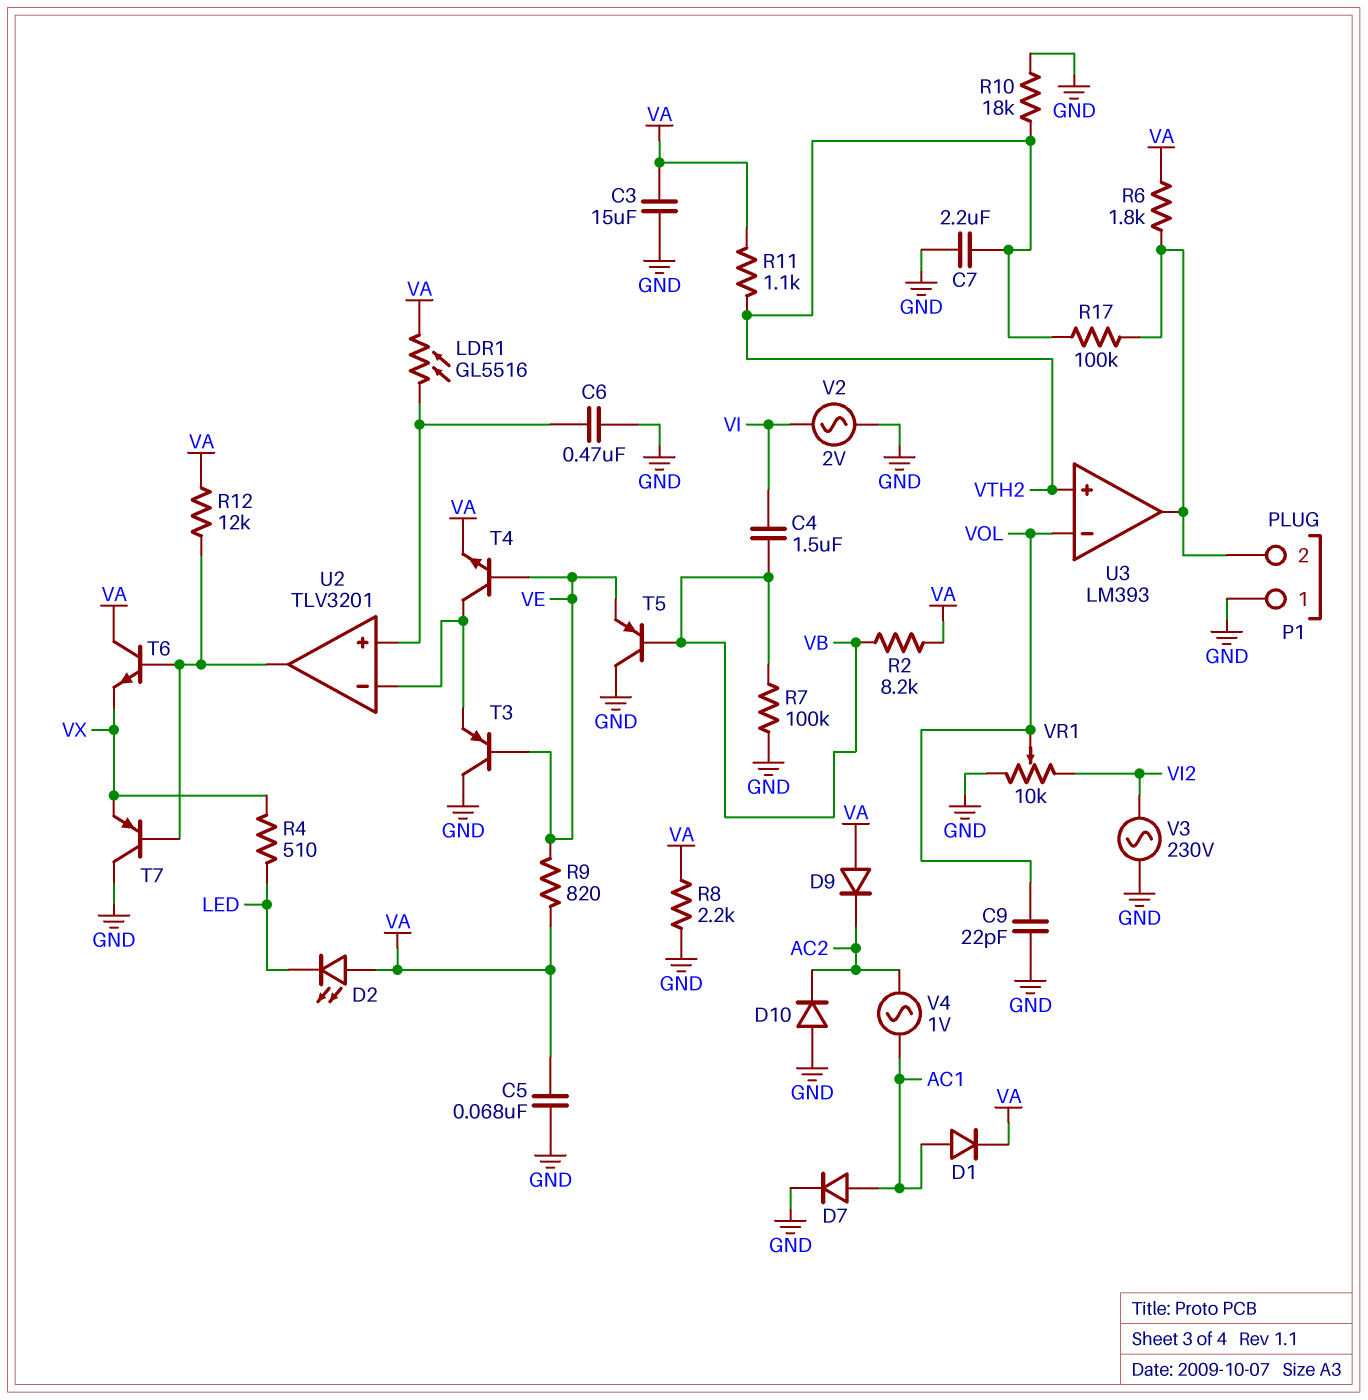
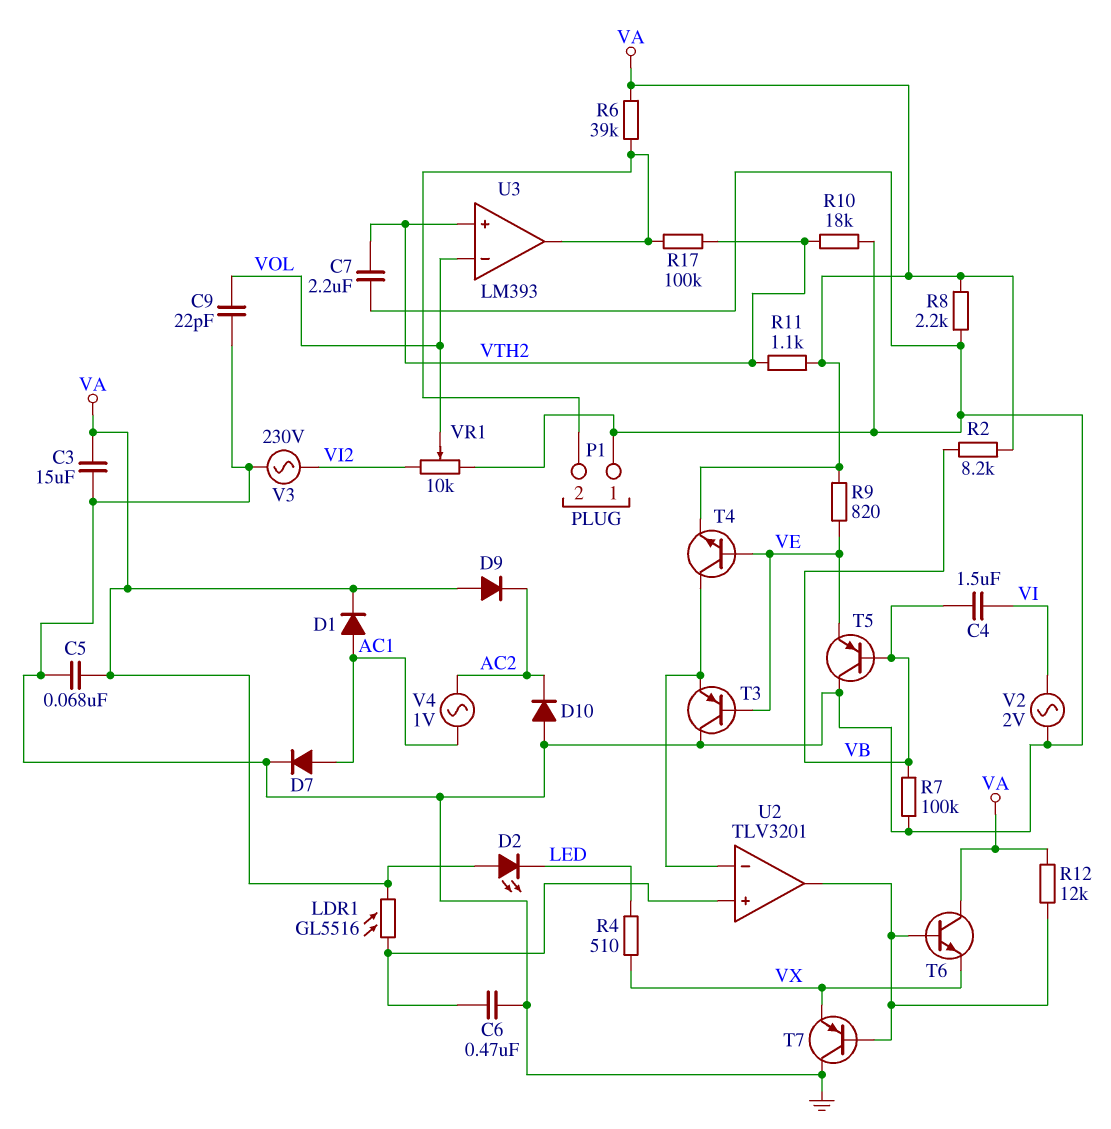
R6: 1.8k (P1/2, VA) -> 39k (P1/2, VA)

